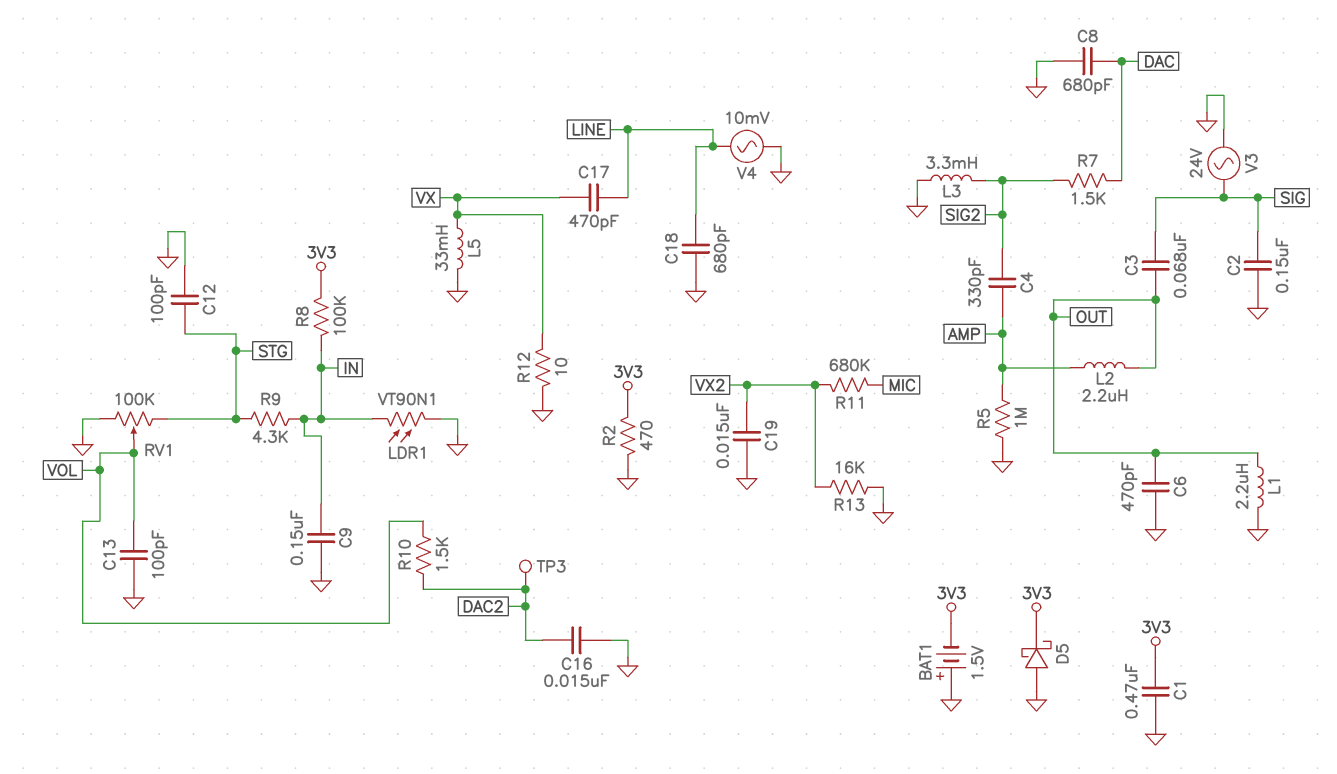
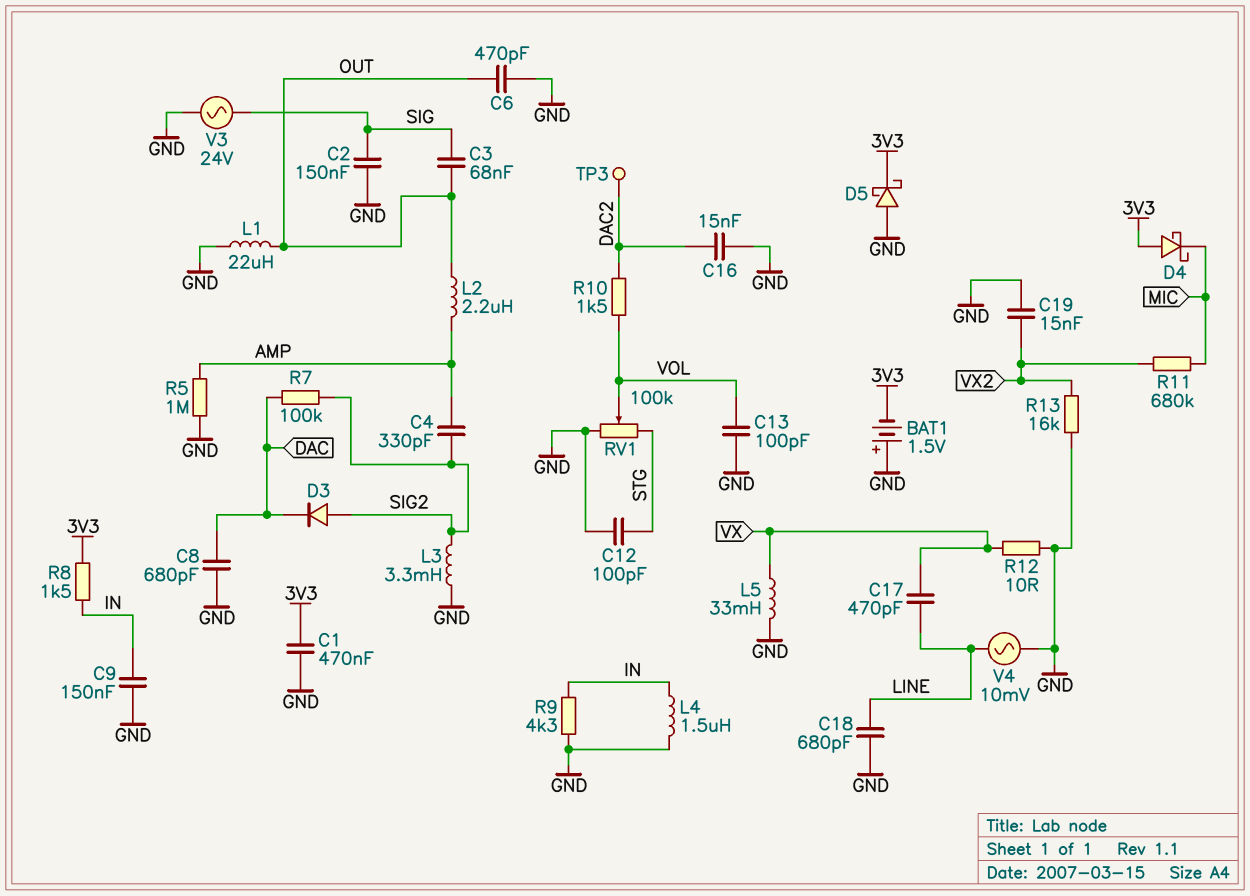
D3: none -> diode (A SIG2, K DAC)
D4: none -> schottky (A 3V3, K MIC)
L1: 2.2uH (GND, OUT) -> 22uH (GND, OUT)
L4: none -> 1.5uH (GND, IN)
LDR1: VT90N1 (GND, IN) -> none
R2: 470 (3V3, GND) -> none
R7: 1.5k (DAC, SIG2) -> 100k (DAC, SIG2)
R8: 100k (3V3, IN) -> 1.5k (3V3, IN)
R9: 4.3k (IN, STG) -> 4.3k (GND, IN)

